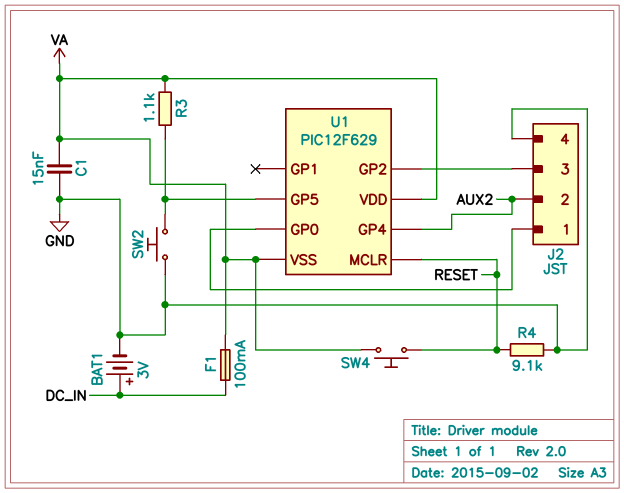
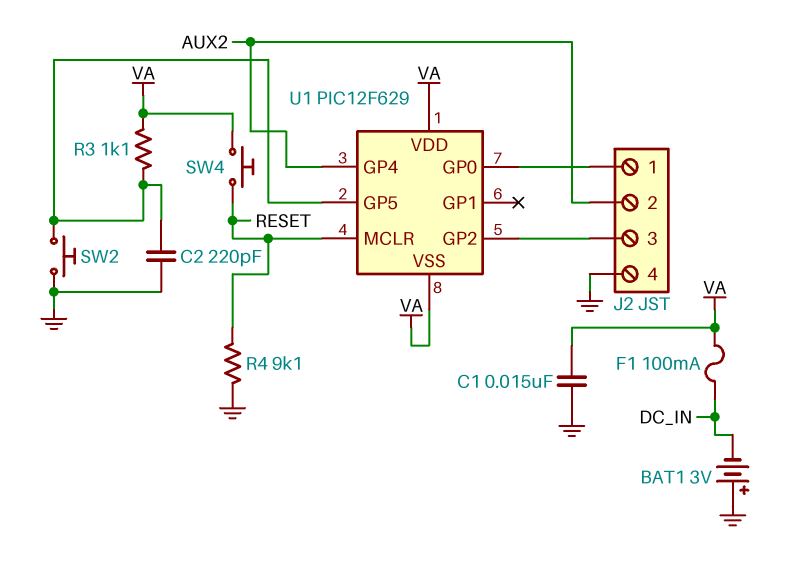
BAT1: 3V (plus DC_IN, minus GND) -> 3V (plus GND, minus DC_IN)
C2: none -> 220pF (GND, U1/GP5)

